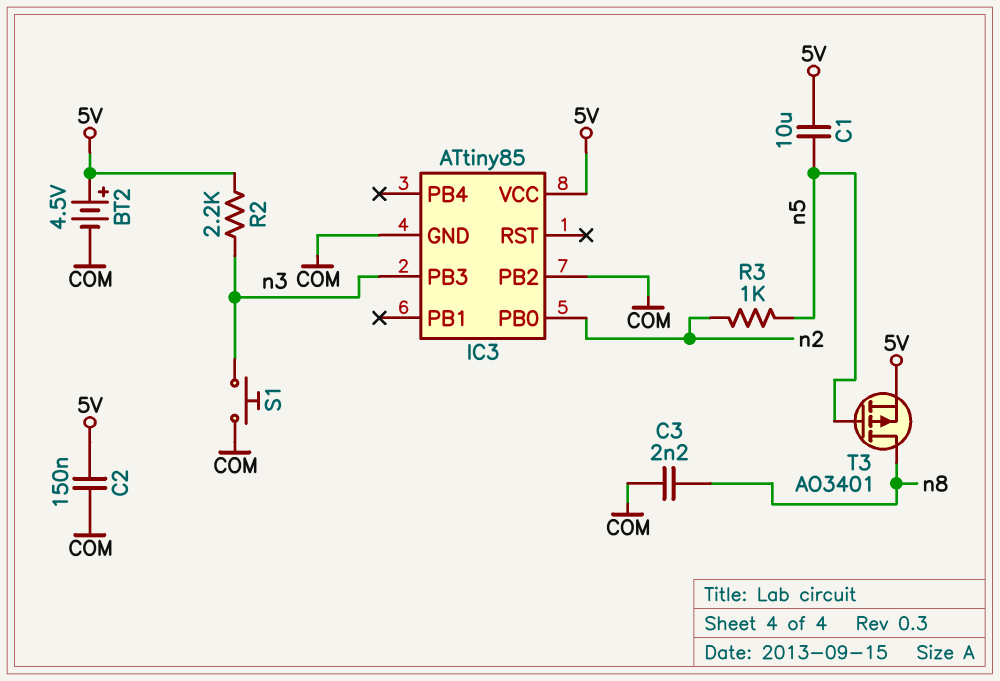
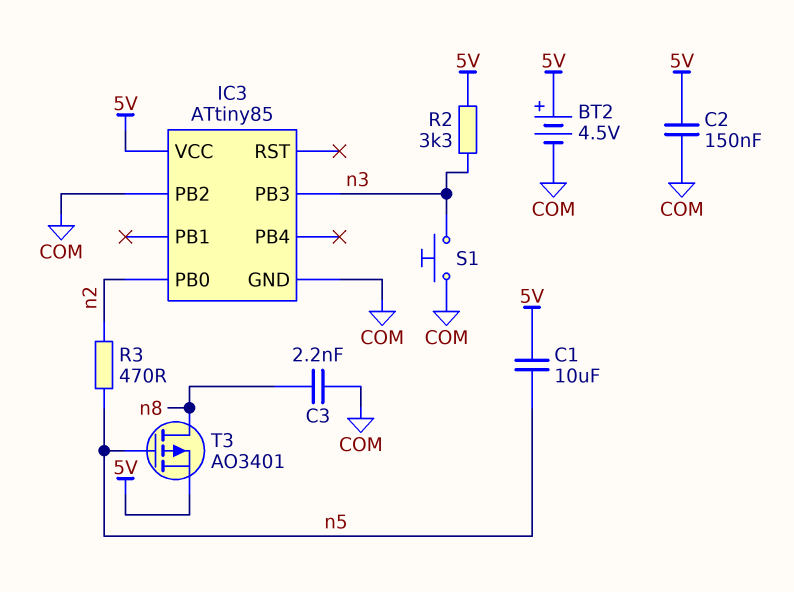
R2: 2.2k (5V, n3) -> 3.3k (5V, n3)
R3: 1k (n2, n5) -> 470 (n2, n5)

